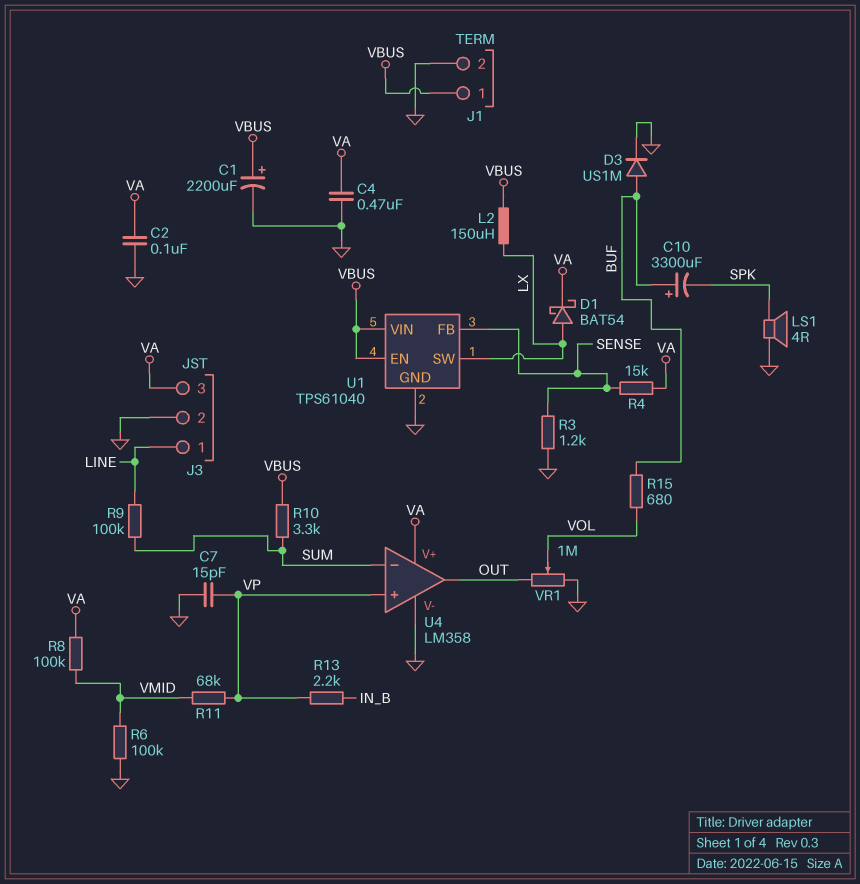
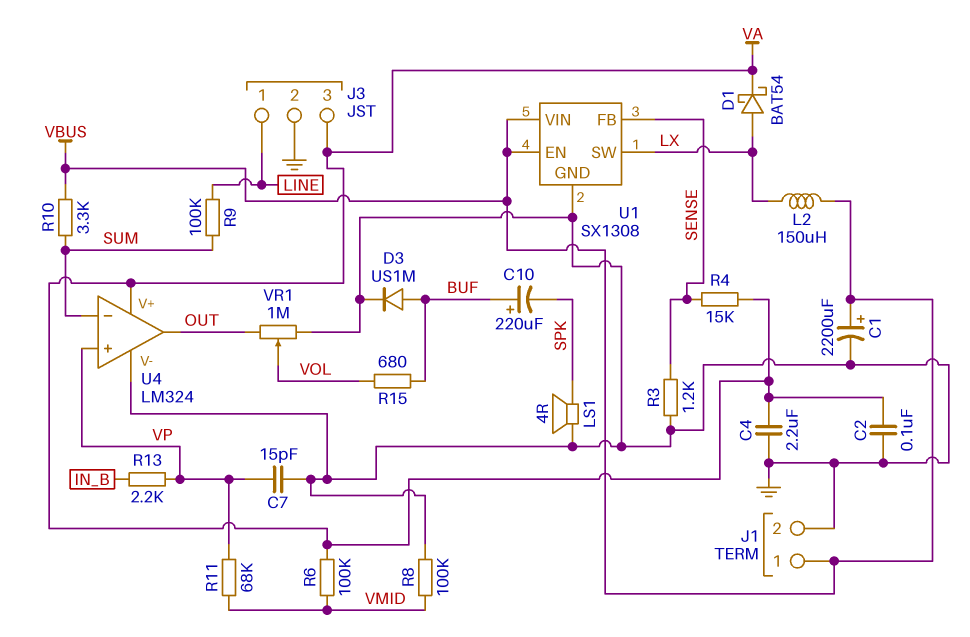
C4: 470nF (GND, VA) -> 2.2uF (GND, VA)
C10: 3300uF (plus BUF, minus SPK) -> 220uF (plus BUF, minus SPK)
R6: 100k (GND, VMID) -> 100k (VA, VMID)
R8: 100k (VA, VMID) -> 100k (GND, VMID)
U1: TPS61040 -> SX1308
U4: LM358 -> LM324

